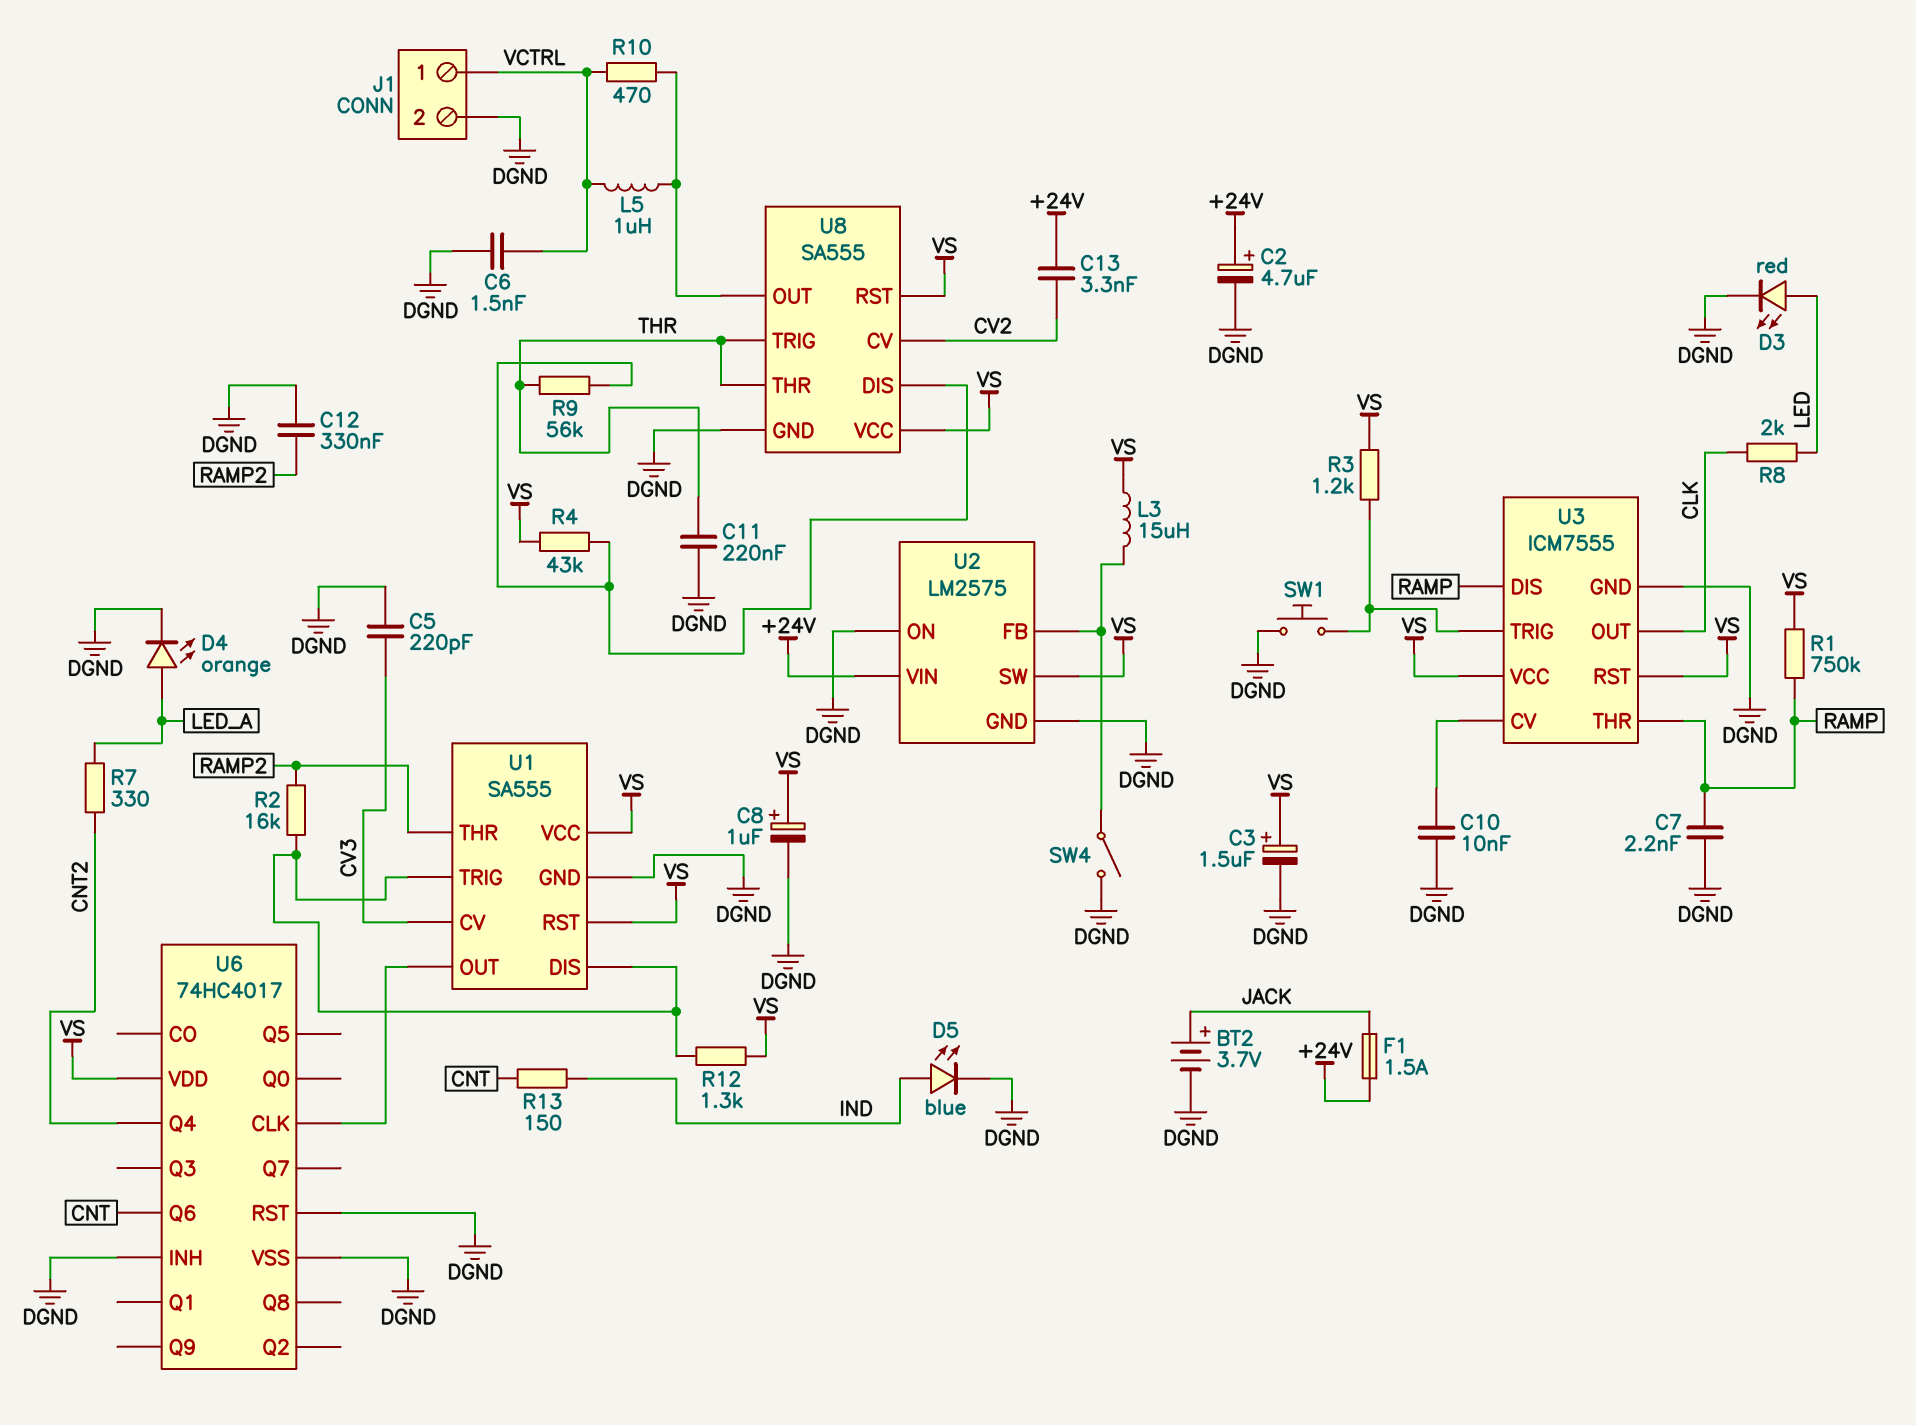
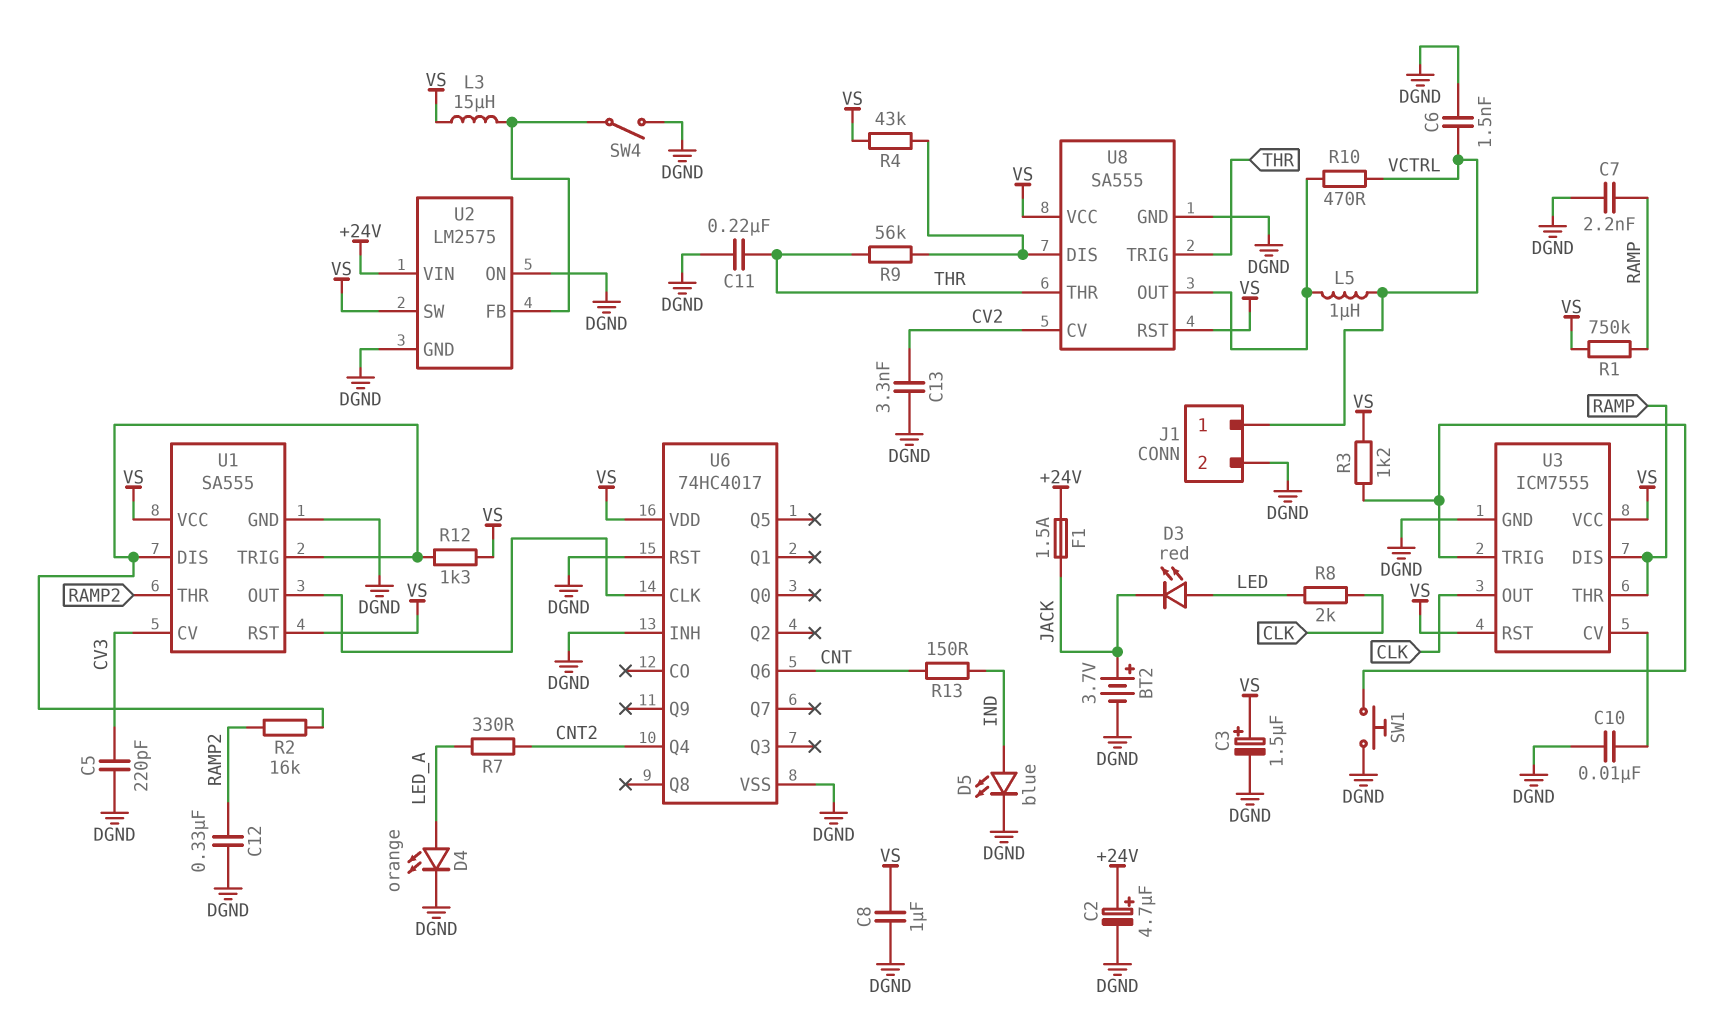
C8: 1uF (plus VS, minus DGND) -> 1uF (DGND, VS)
C13: 3.3nF (+24V, CV2) -> 3.3nF (CV2, DGND)
D3: LED red (A LED, K DGND) -> LED red (A LED, K JACK)

